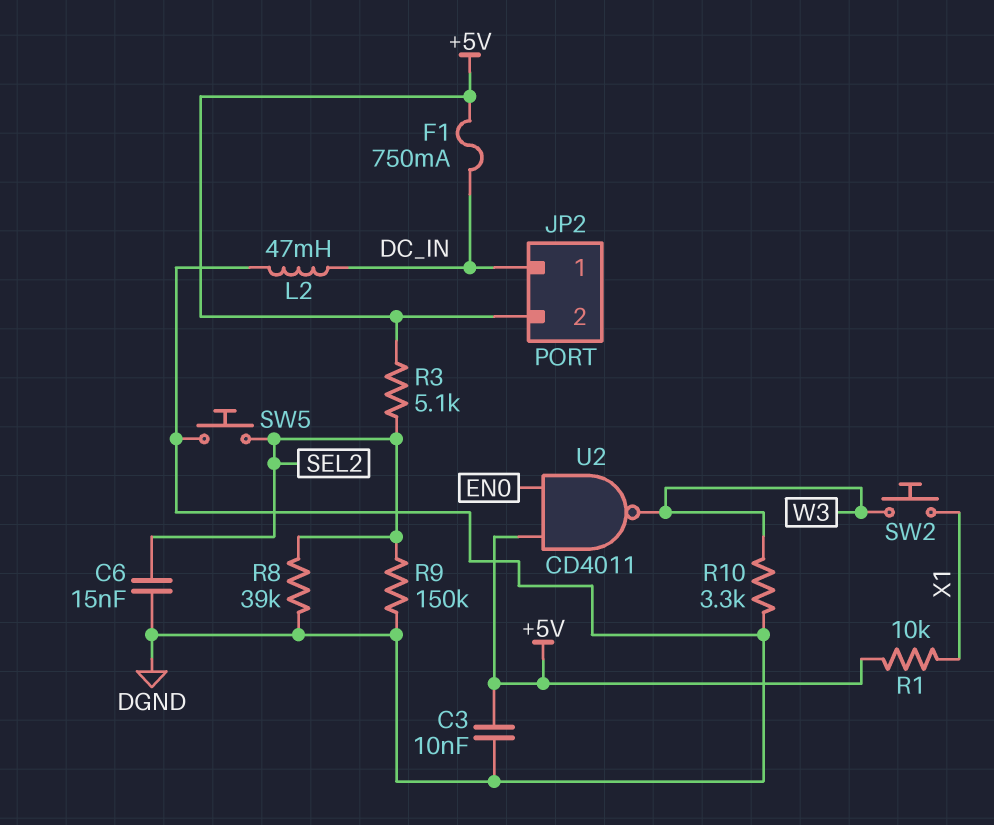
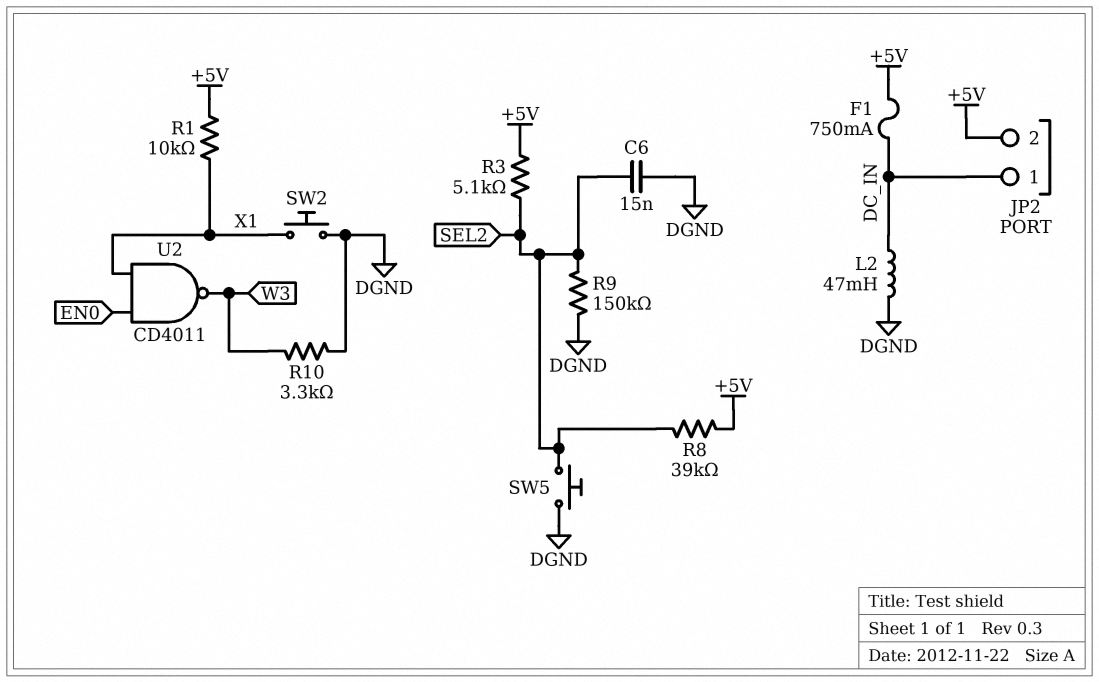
C3: 10nF (+5V, DGND) -> none
R8: 39k (DGND, SEL2) -> 39k (+5V, SEL2)
SW2: button (W3, X1) -> button (DGND, X1)
U2: NAND CD4011 (in +5V, in EN0, out W3) -> NAND CD4011 (in EN0, in X1, out W3)

